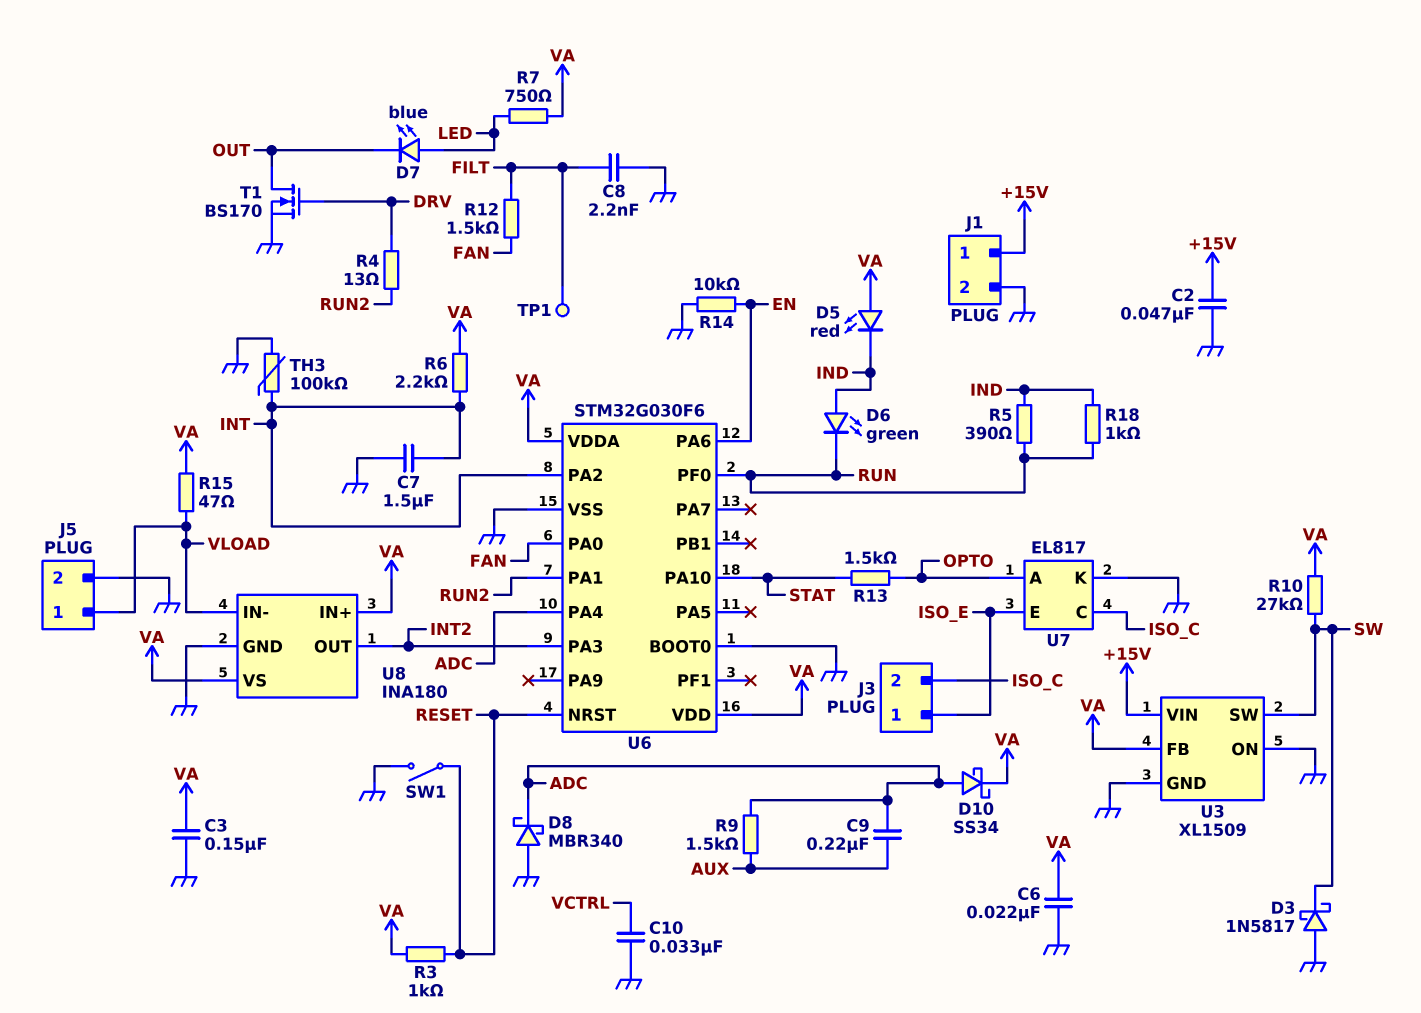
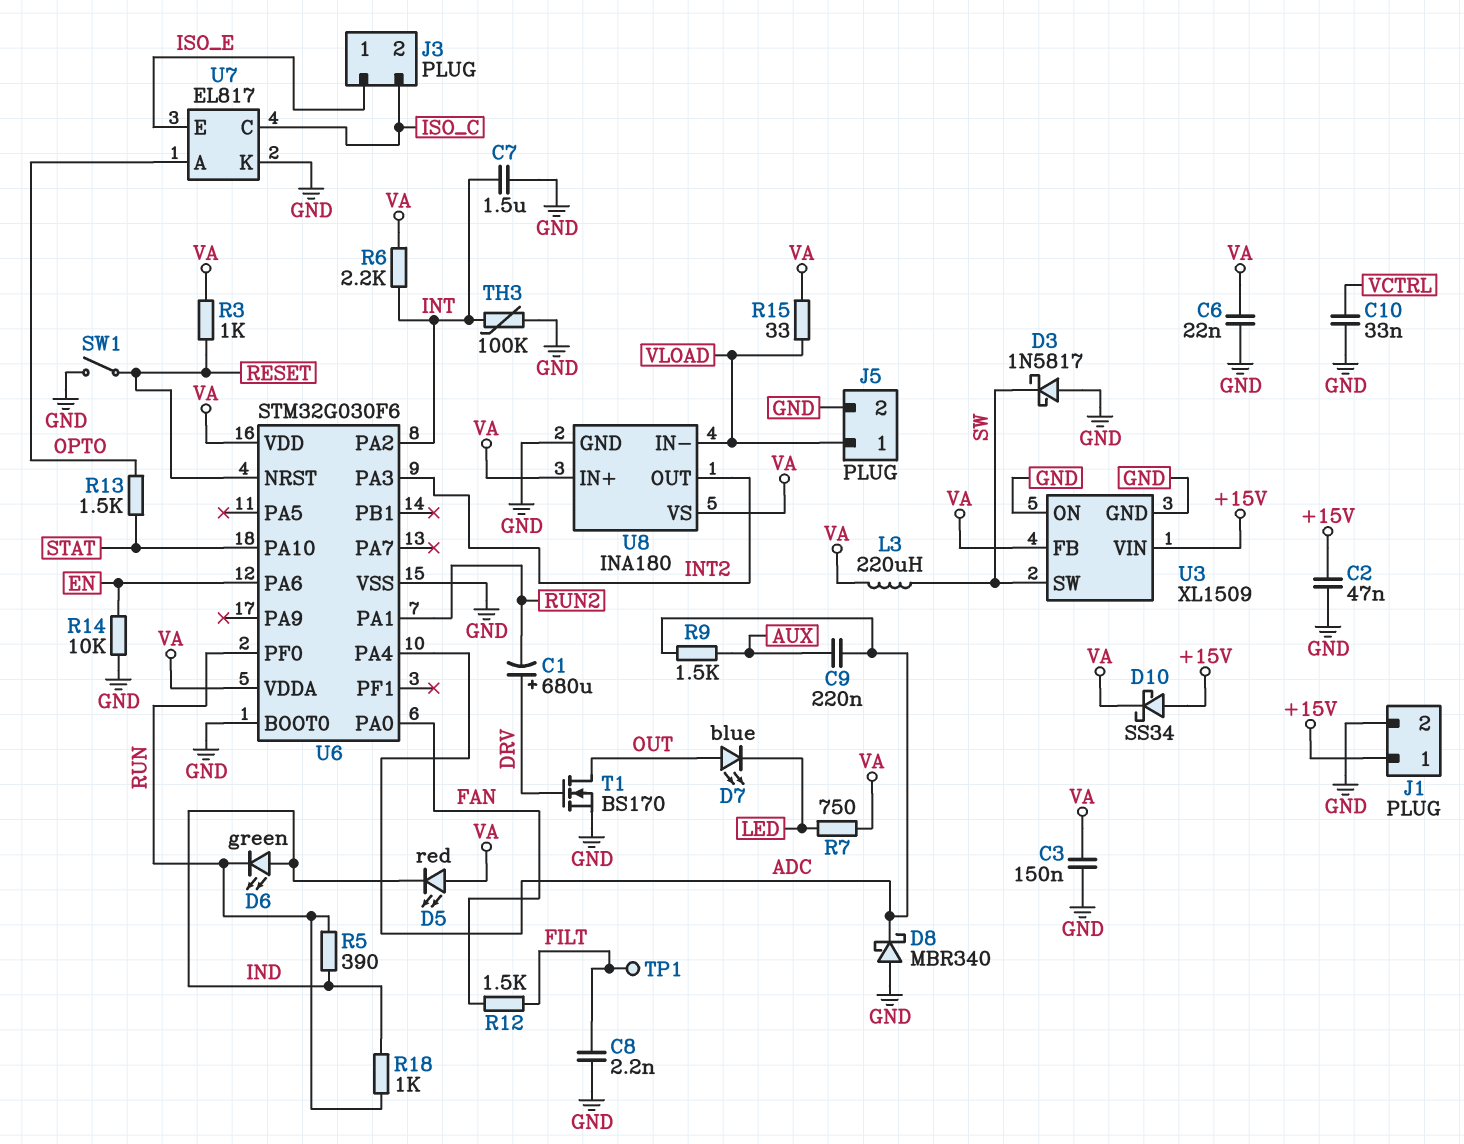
C1: none -> 680uF (plus DRV, minus RUN2)
D7: LED blue (A LED, K OUT) -> LED blue (A OUT, K LED)
D10: schottky SS34 (A ADC, K VA) -> schottky SS34 (A +15V, K VA)
L3: none -> 220uH (SW, VA)
R4: 13 (DRV, RUN2) -> none
R10: 27k (SW, VA) -> none
R15: 47 (VA, VLOAD) -> 33 (VA, VLOAD)

